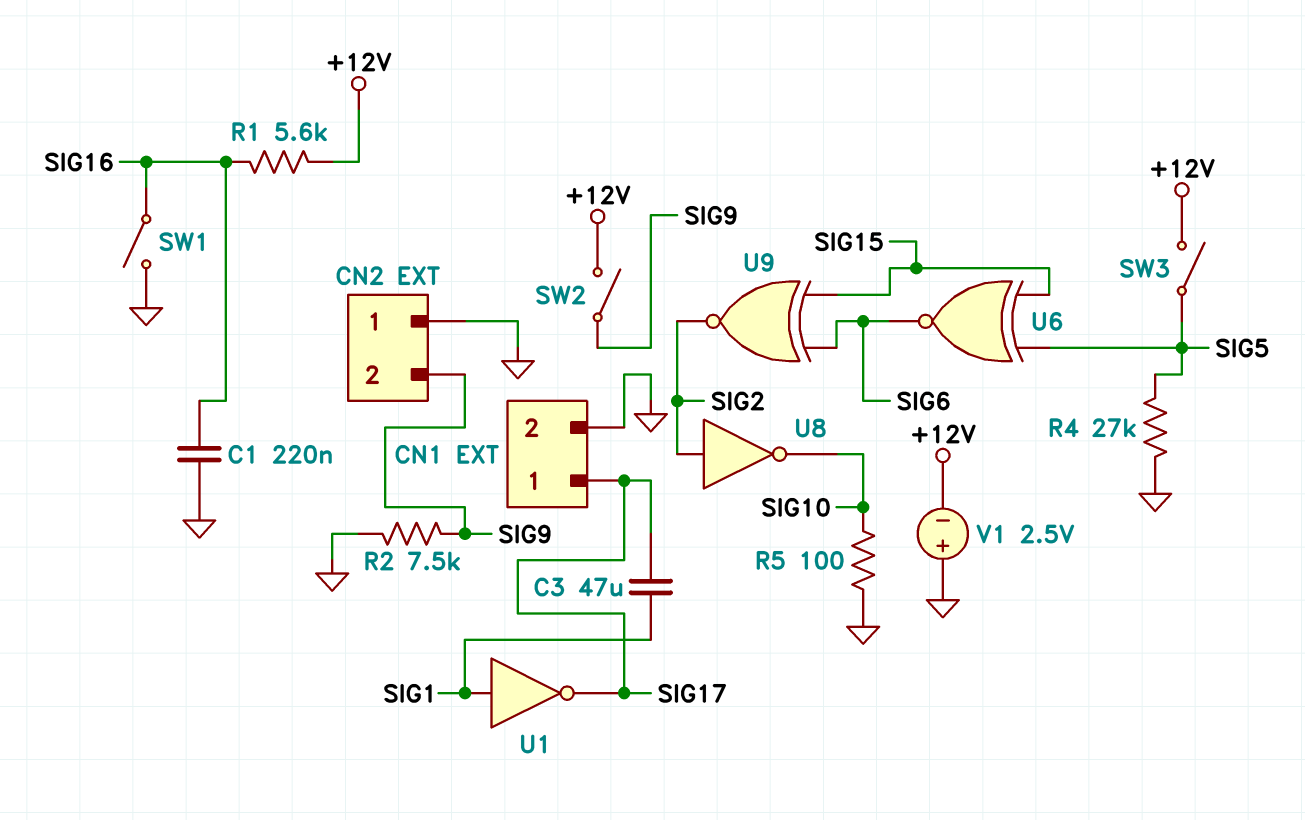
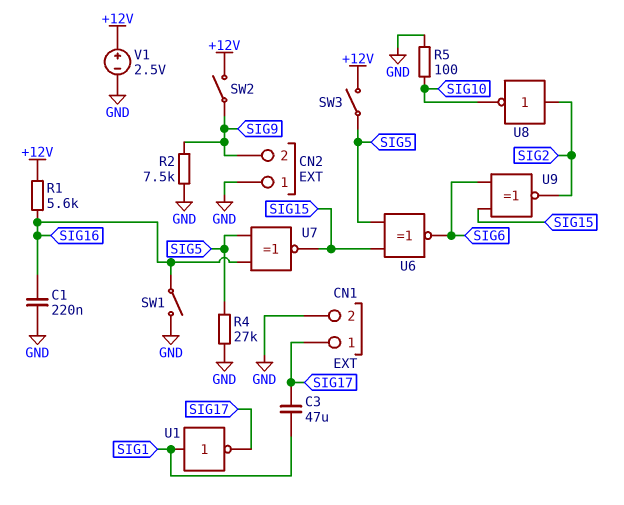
U7: none -> XNOR (in SIG5, in SIG16, out SIG15)
V1: 2.5V (plus GND, minus +12V) -> 2.5V (plus +12V, minus GND)

